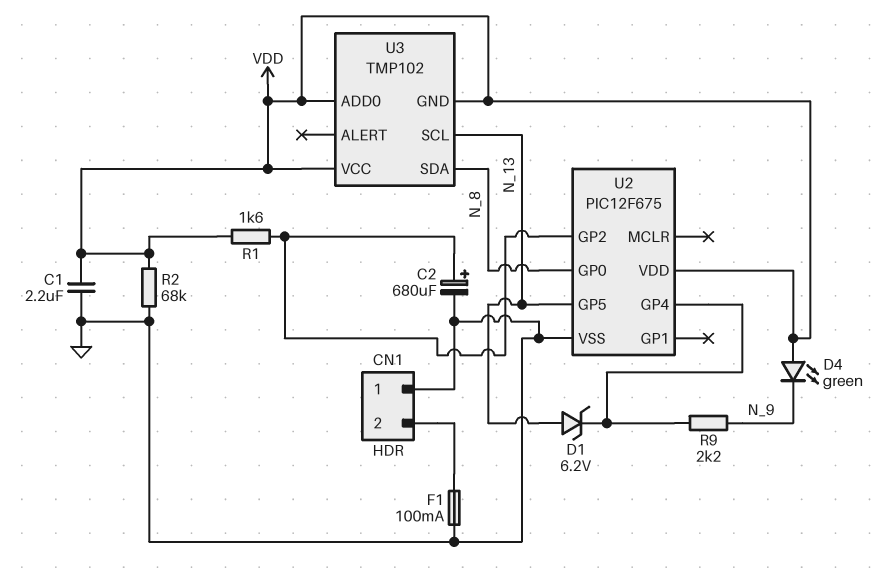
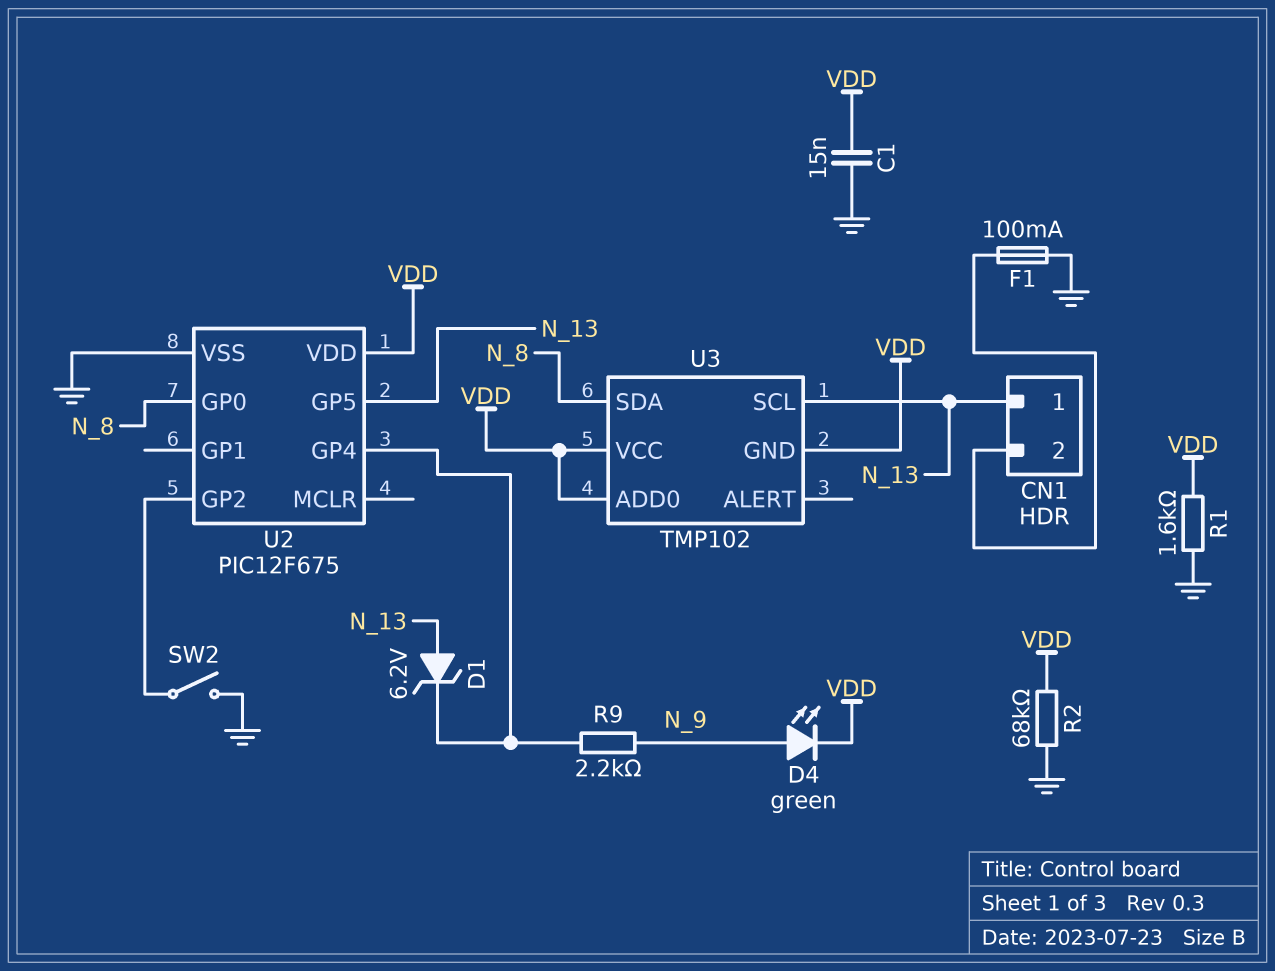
C1: 2.2uF (GND, VDD) -> 15nF (GND, VDD)
C2: 680uF (plus U2/GP2, minus GND) -> none
CN1 pin 1: GND -> N_13
D4: LED green (A VDD, K N_9) -> LED green (A N_9, K VDD)
R1: 1.6k (U2/GP2, VDD) -> 1.6k (GND, VDD)
SW2: none -> switch (GND, U2/GP2)

